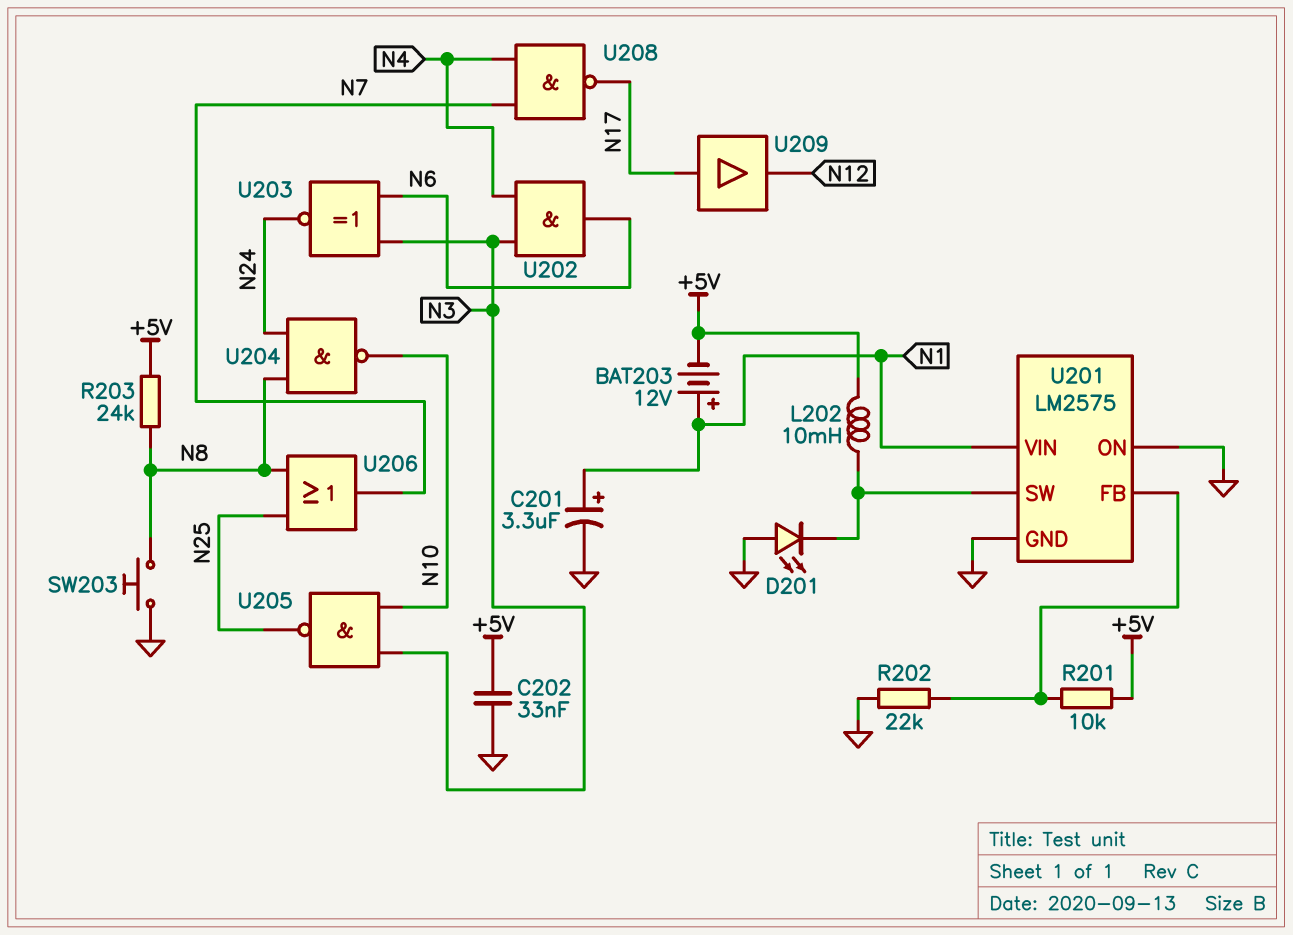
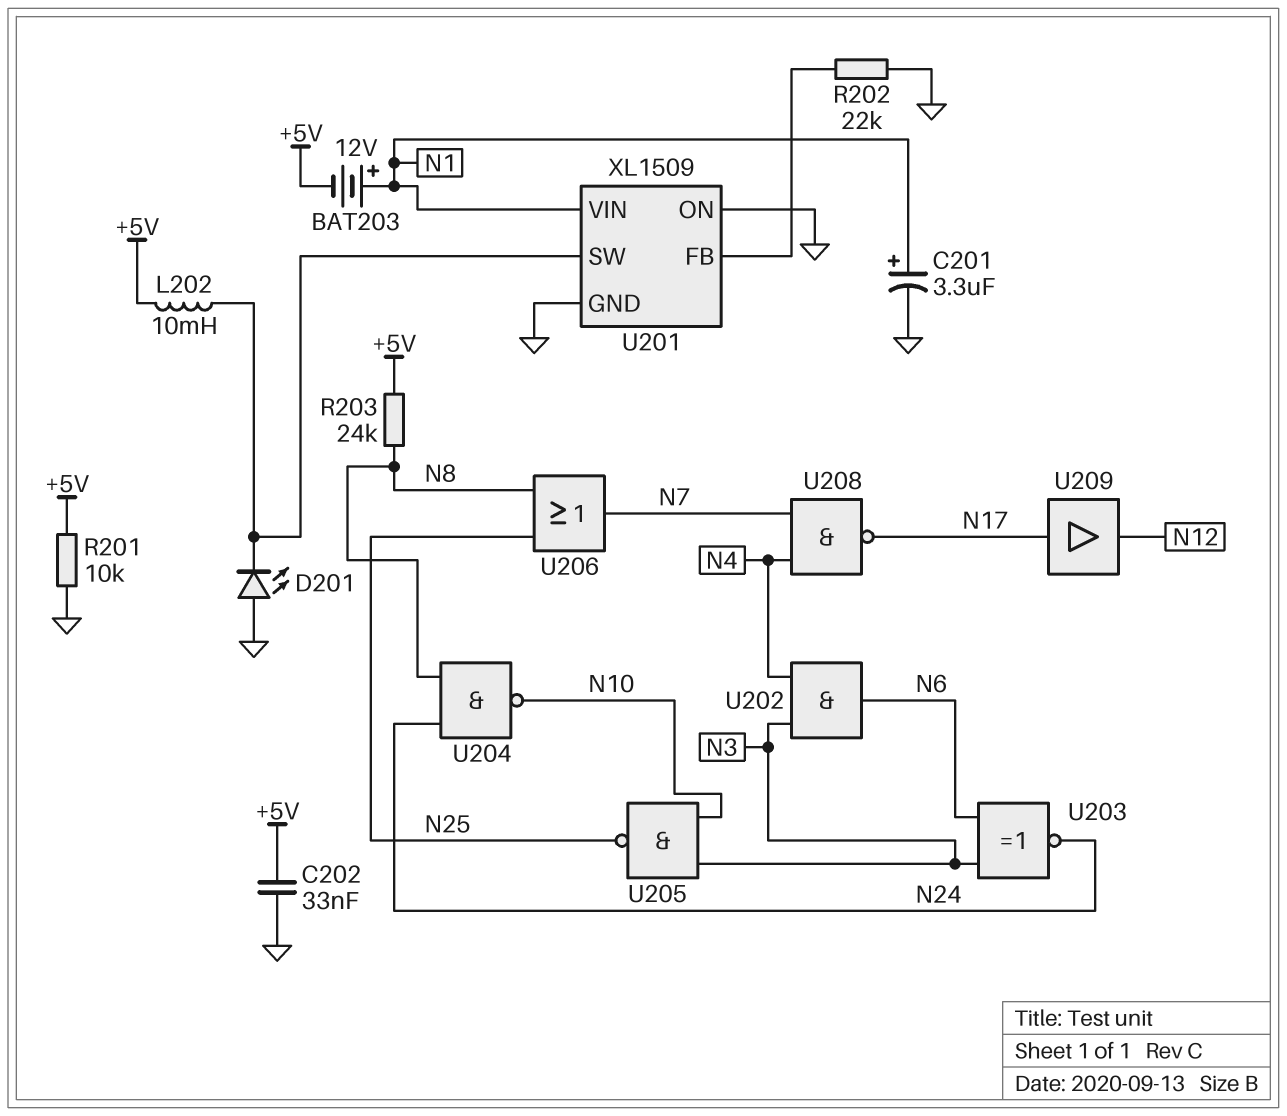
R201: 10k (+5V, U201/FB) -> 10k (+5V, GND)
SW203: button (GND, N8) -> none
U201: LM2575 -> XL1509

